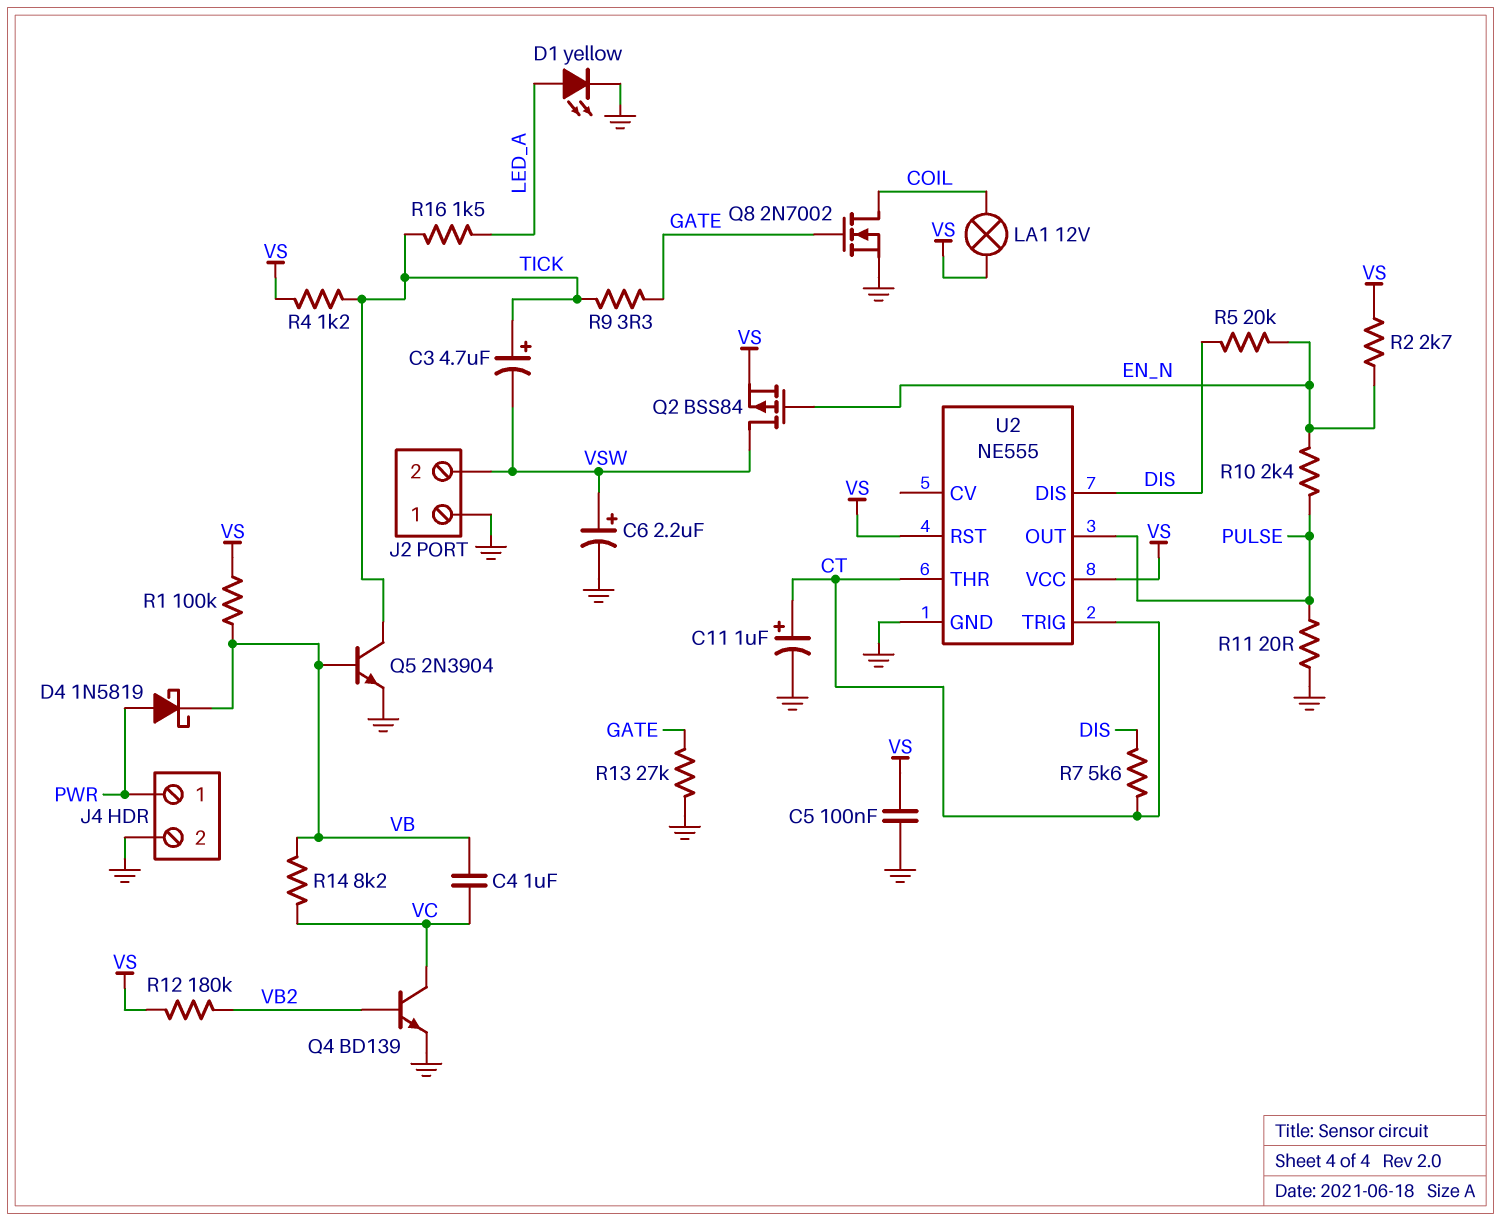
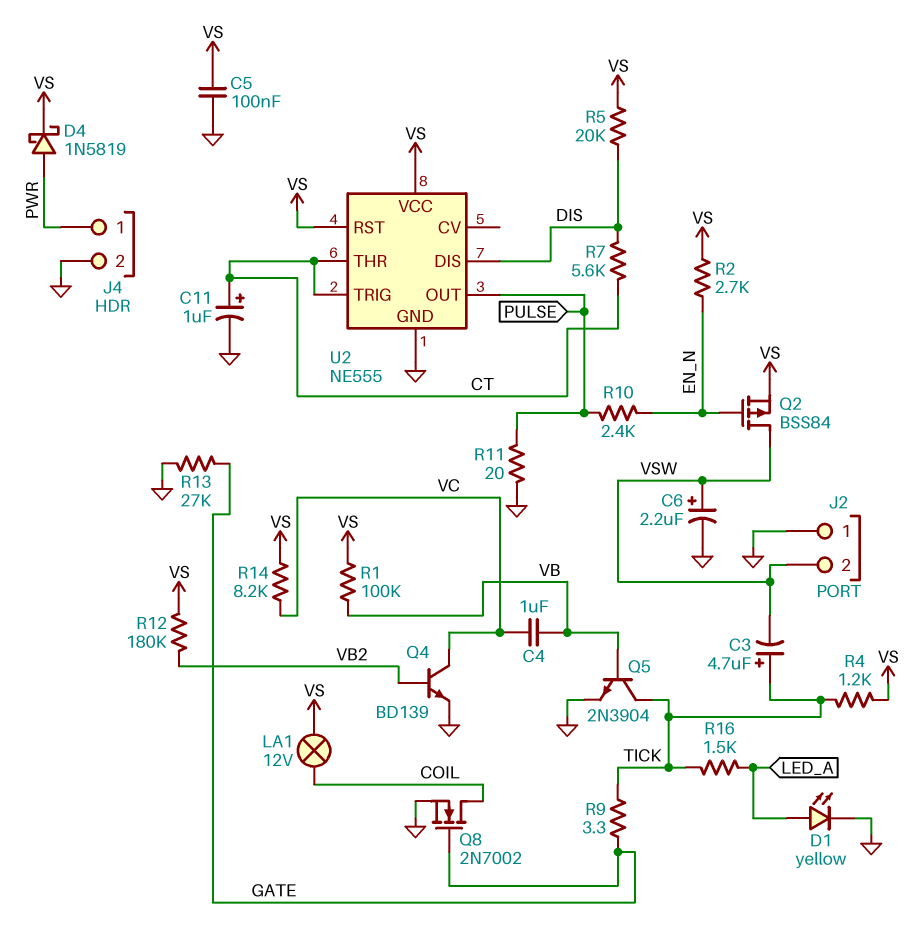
D4: schottky 1N5819 (A PWR, K VB) -> schottky 1N5819 (A PWR, K VS)
R5: 20k (DIS, EN_N) -> 20k (DIS, VS)
R14: 8.2k (VB, VC) -> 8.2k (VC, VS)

